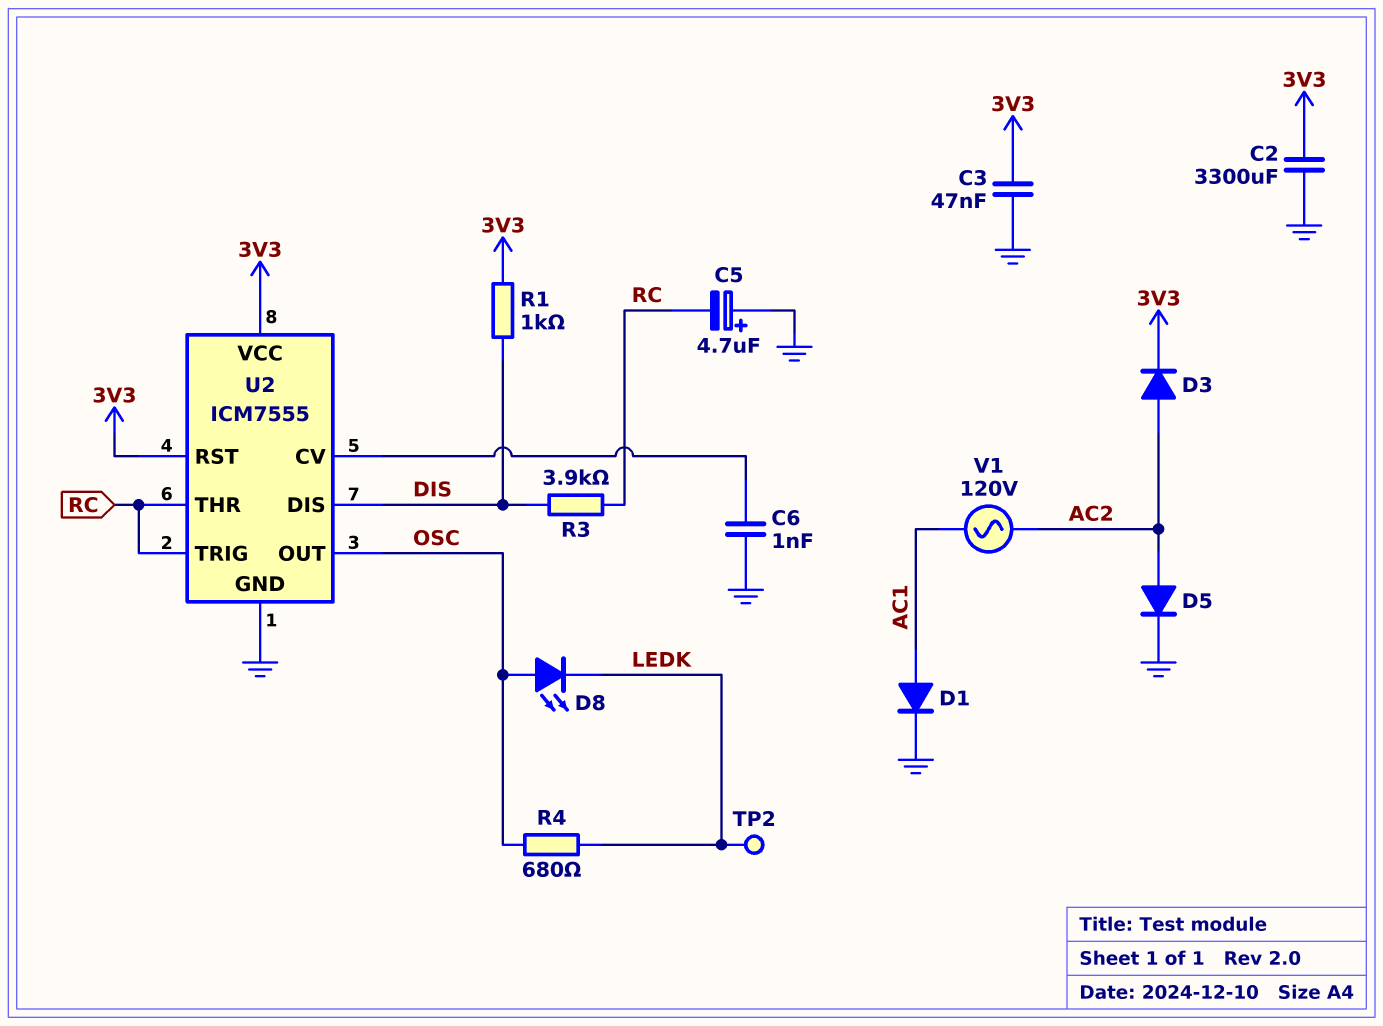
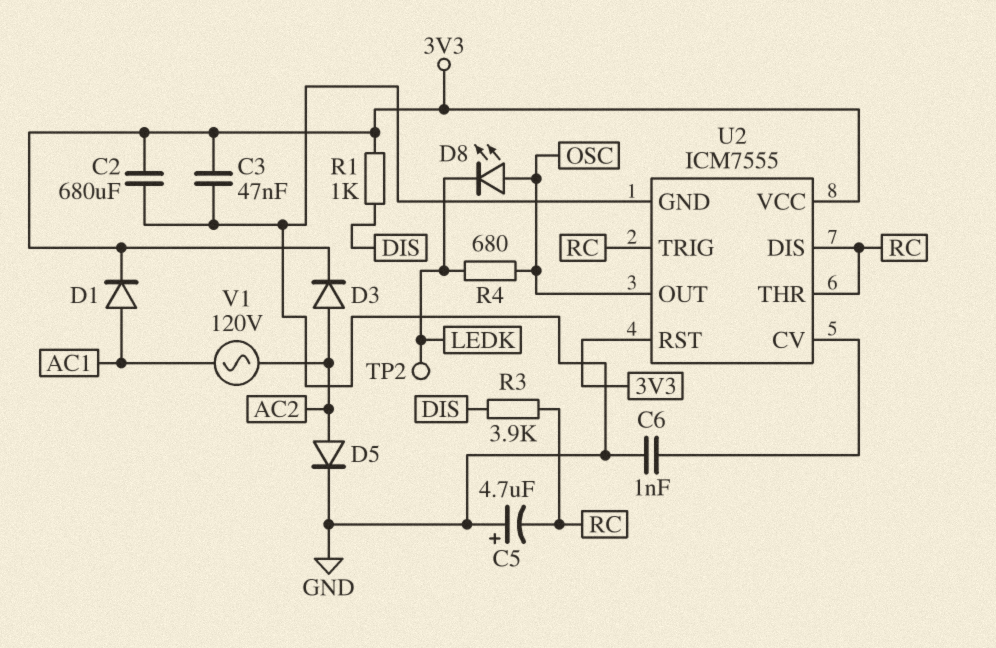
C2: 3300uF (3V3, GND) -> 680uF (3V3, GND)
D1: diode (A AC1, K GND) -> diode (A AC1, K 3V3)
U2 pin DIS: DIS -> RC

